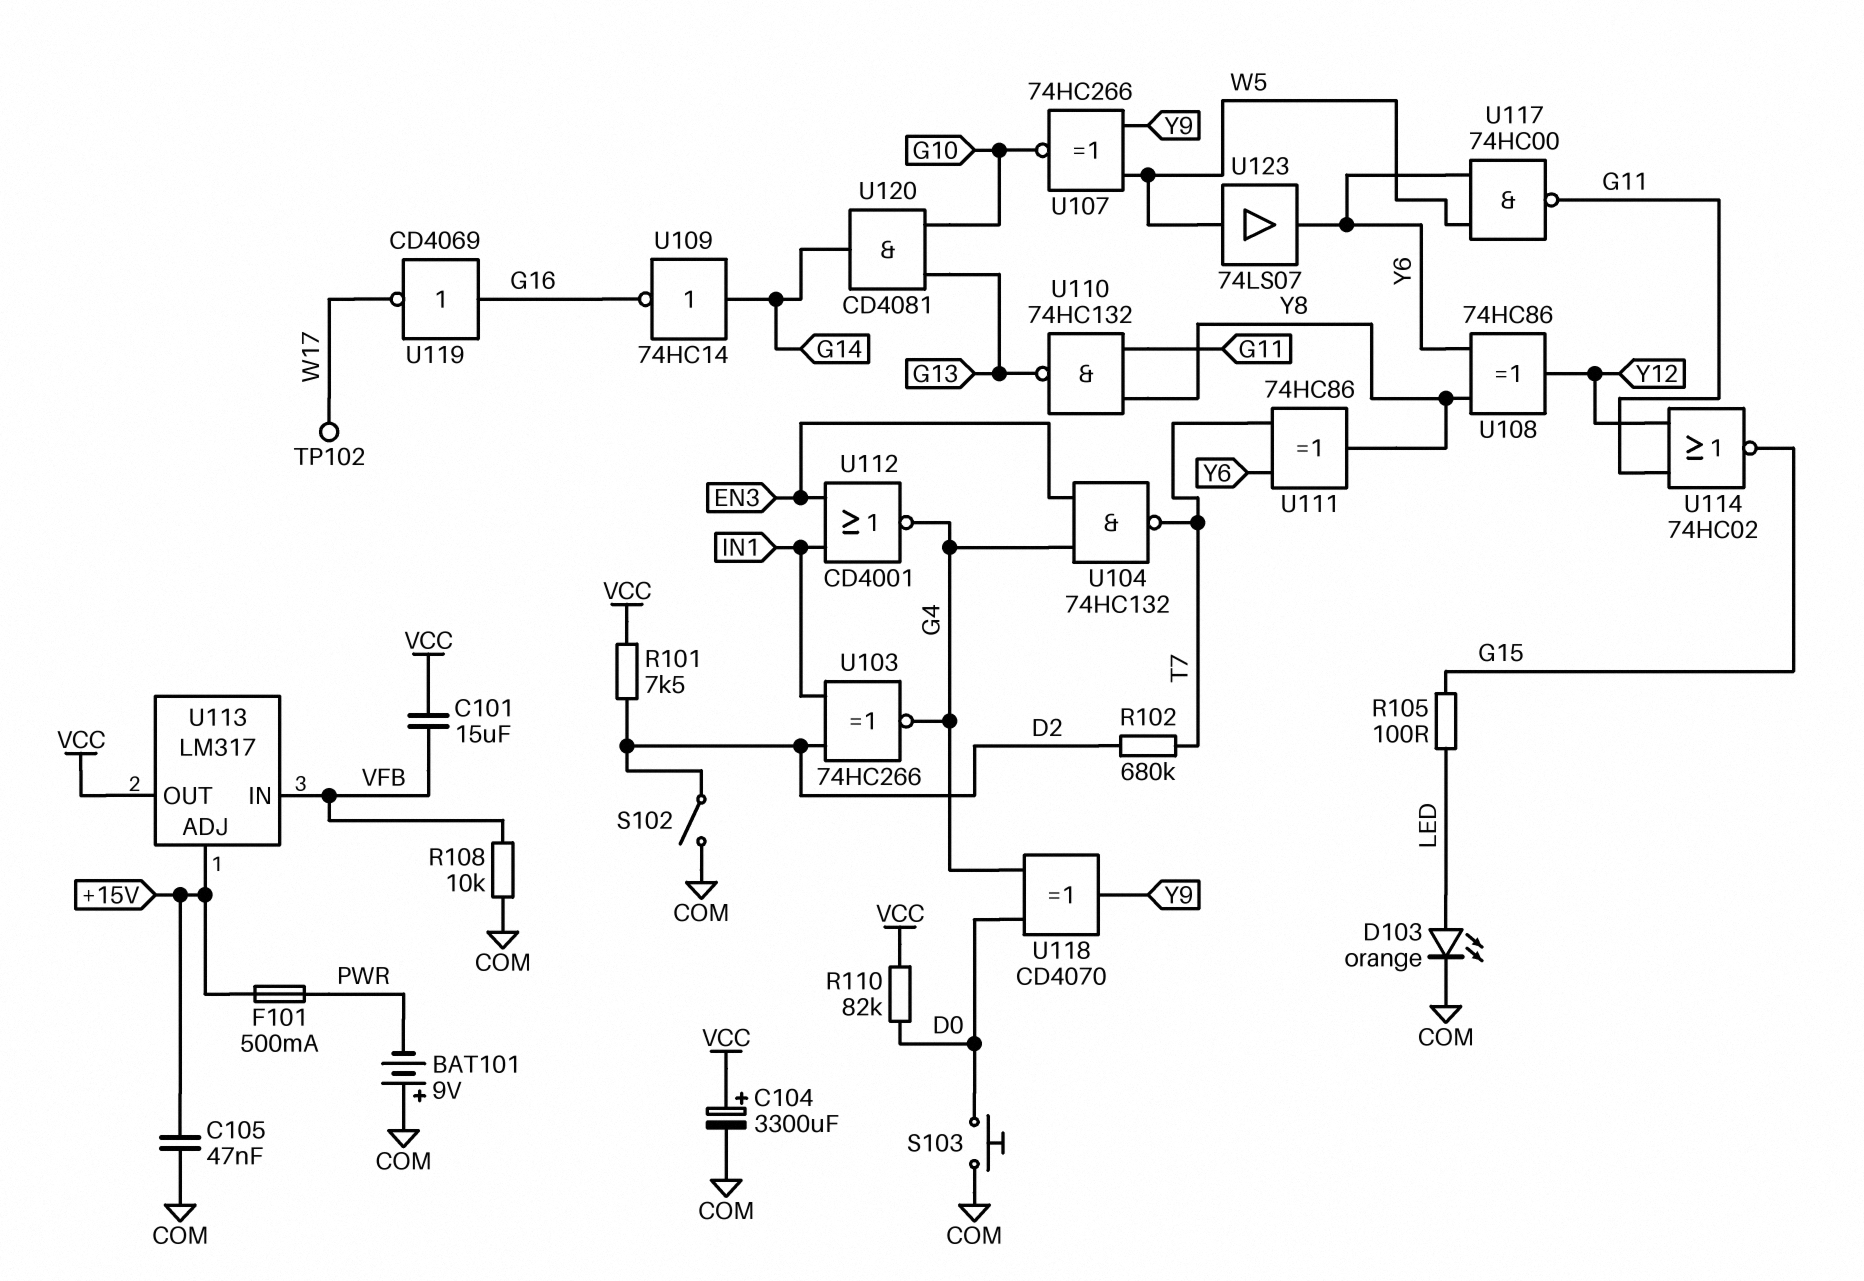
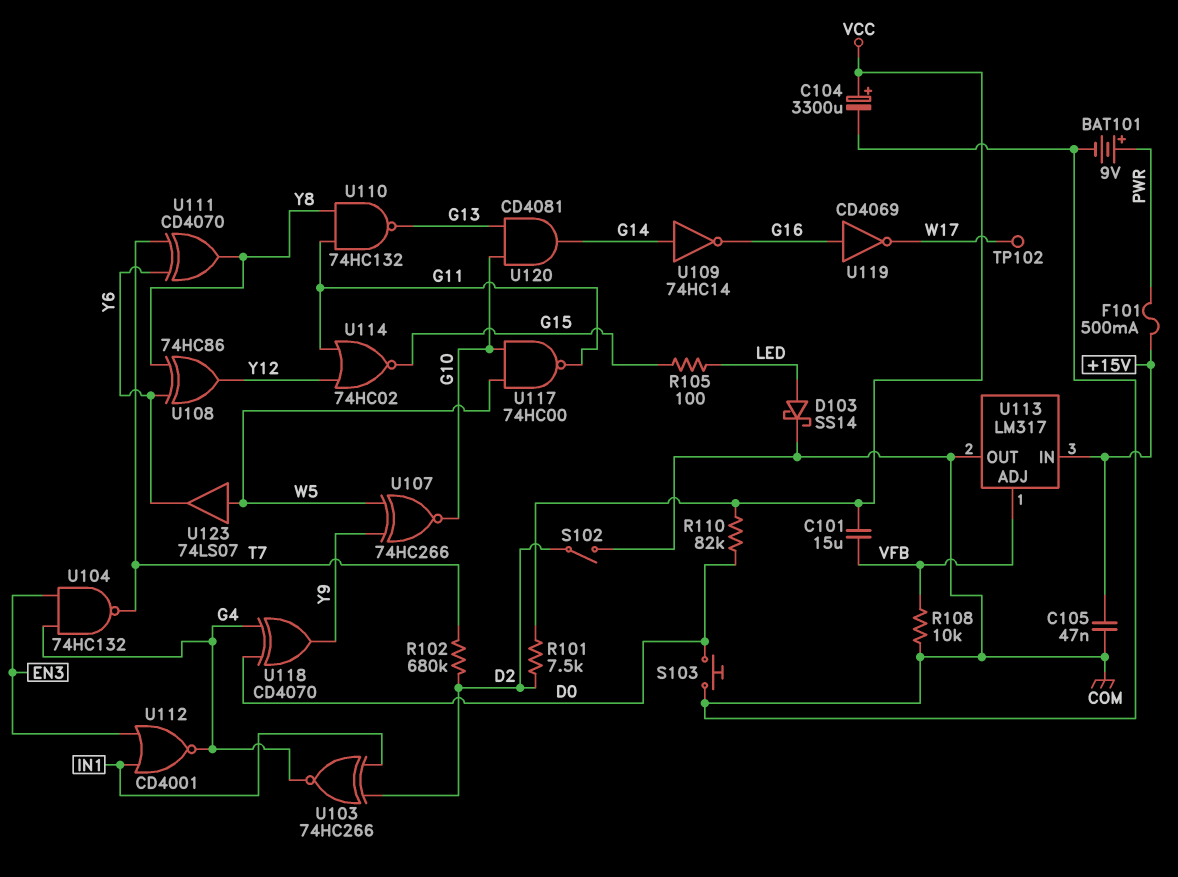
BAT101: 9V (plus COM, minus PWR) -> 9V (plus PWR, minus COM)
D103: LED orange (A LED, K COM) -> schottky SS14 (A LED, K COM)
U111: XOR 74HC86 (in T7, in Y6, out Y8) -> XOR CD4070 (in T7, in Y6, out Y8)
U113 pin ADJ: +15V -> VFB
U113 pin IN: VFB -> +15V
U113 pin OUT: VCC -> COM
U117: NAND 74HC00 (in W5, in Y6, out G11) -> NAND 74HC00 (in G10, in W5, out G11)

